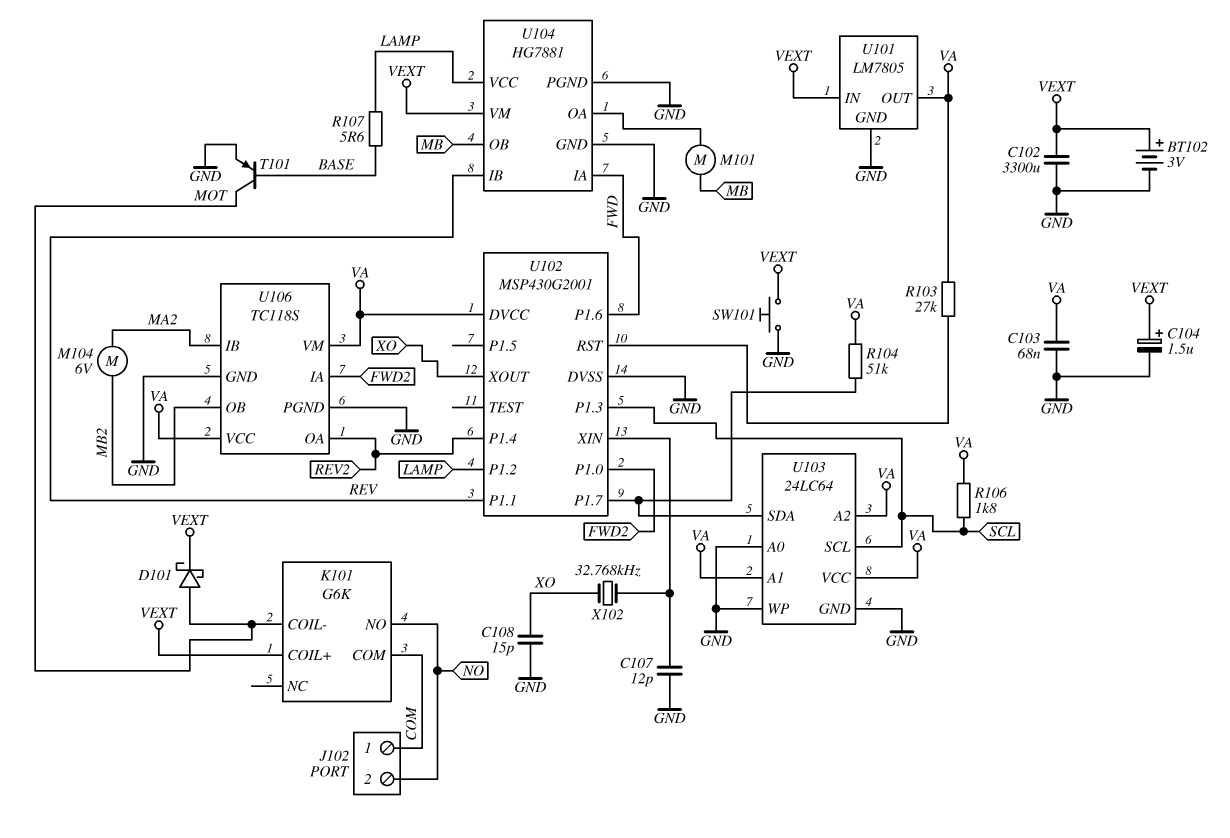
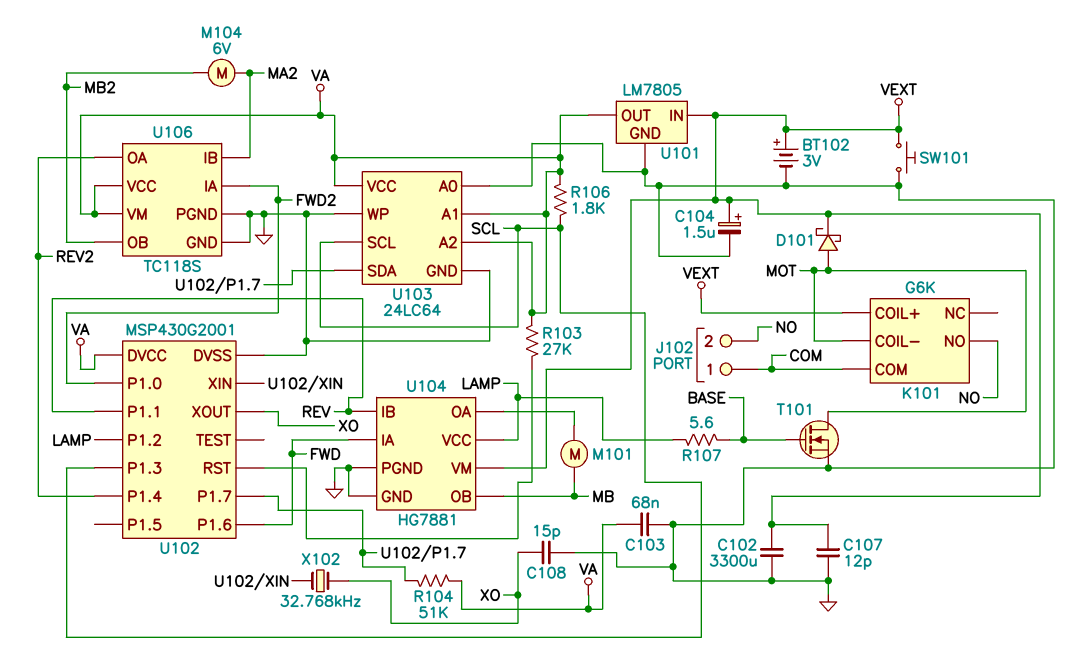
C107: 12pF (GND, U102/XIN) -> 12pF (GND, VEXT)
T101: PNP (B BASE, C MOT, E GND) -> NMOS (G BASE, D MOT, S GND)

